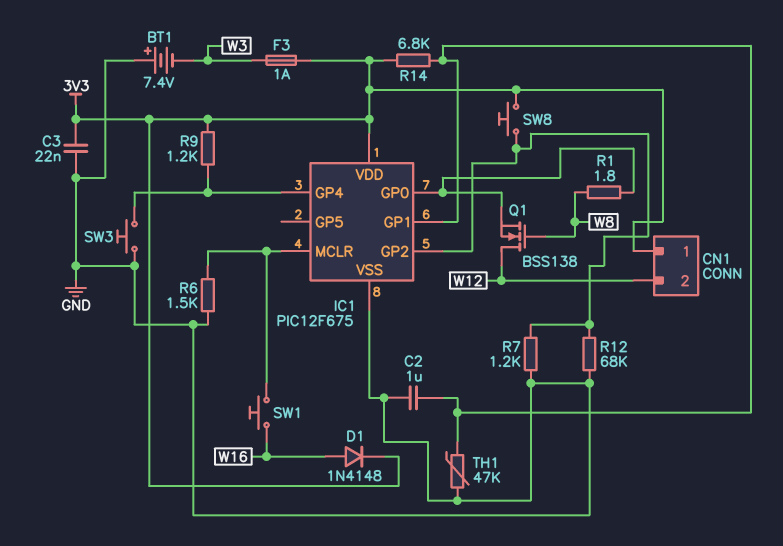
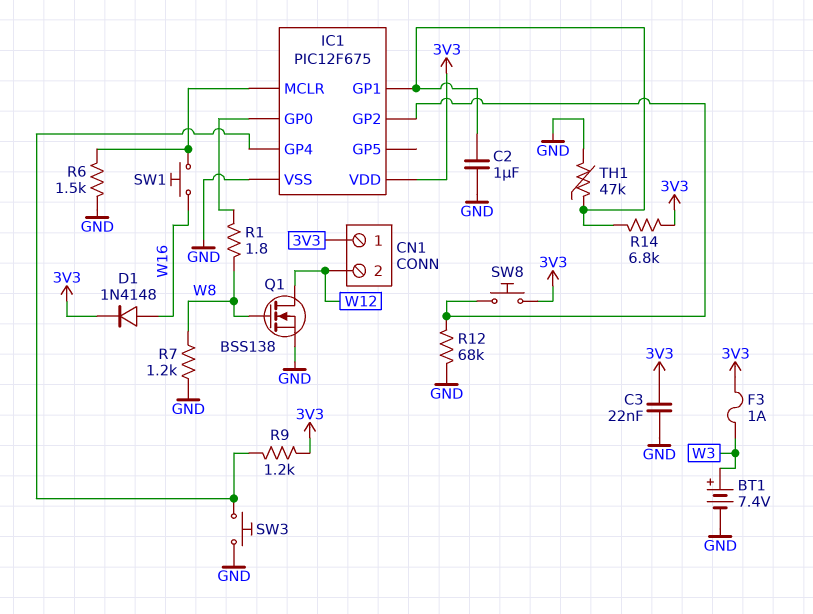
BT1: 7.4V (plus GND, minus W3) -> 7.4V (plus W3, minus GND)
Q1: NMOS BSS138 (G W8, D W12, S IC1/GP0) -> NMOS BSS138 (G W8, D W12, S GND)
R7: 1.2k (GND, IC1/GP2) -> 1.2k (GND, W8)

